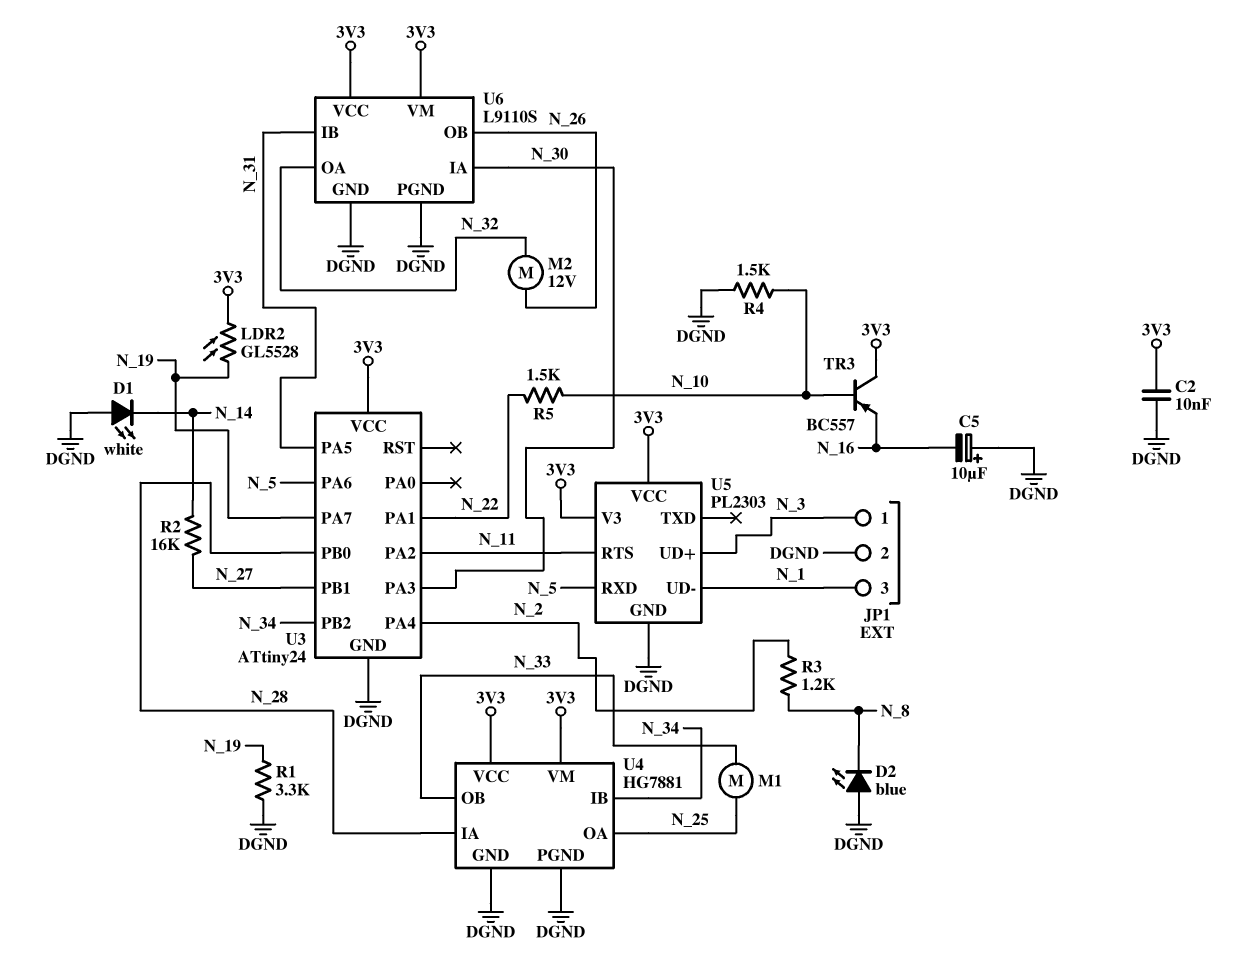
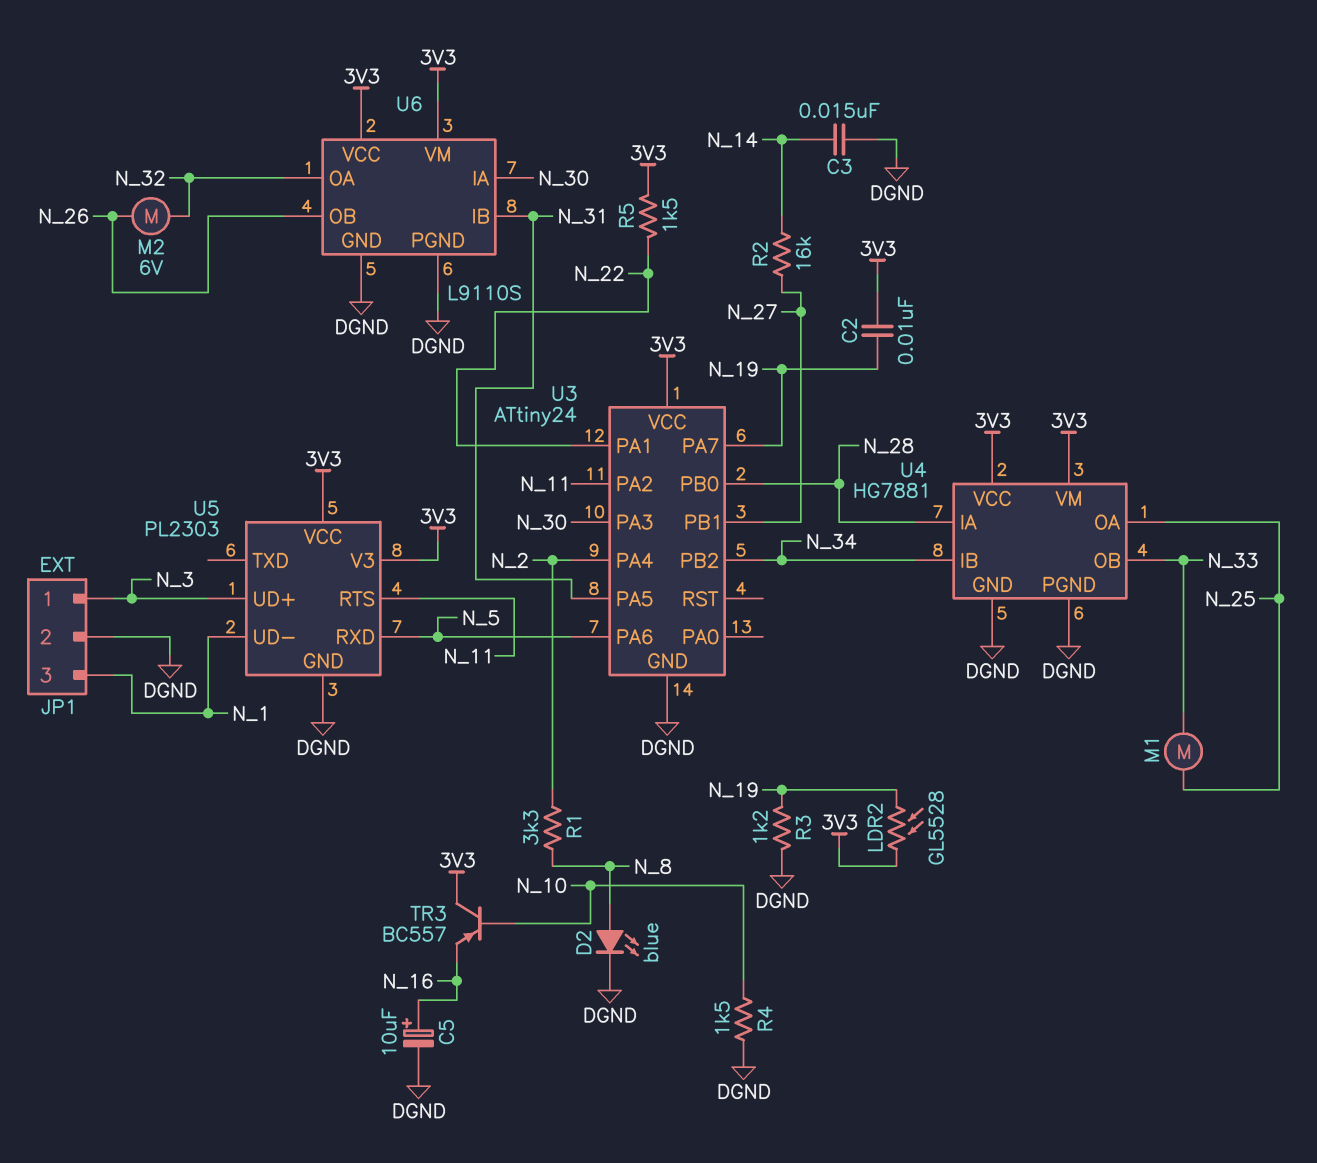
C2: 10nF (3V3, DGND) -> 10nF (3V3, N_19)
C3: none -> 15nF (DGND, N_14)
C5: 10uF (plus DGND, minus N_16) -> 10uF (plus N_16, minus DGND)
D1: LED white (A DGND, K N_14) -> none
D2: LED blue (A DGND, K N_8) -> LED blue (A N_8, K DGND)
M2: motor 12V (N_26, N_32) -> motor 6V (N_26, N_32)
R1: 3.3k (DGND, N_19) -> 3.3k (N_2, N_8)
R3: 1.2k (N_2, N_8) -> 1.2k (DGND, N_19)
R5: 1.5k (N_10, N_22) -> 1.5k (3V3, N_22)

